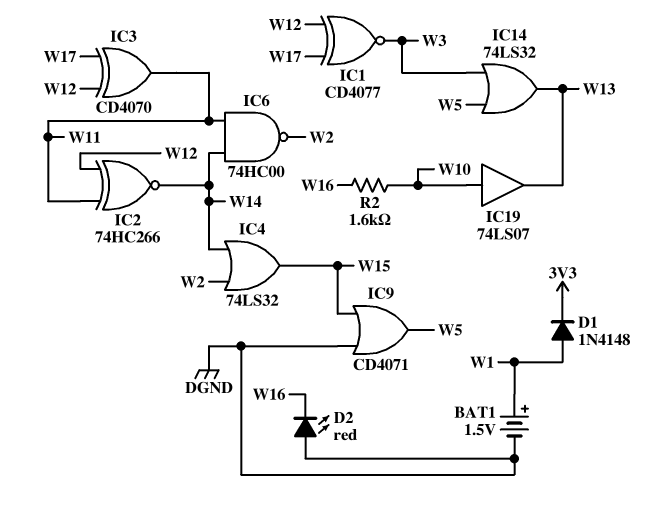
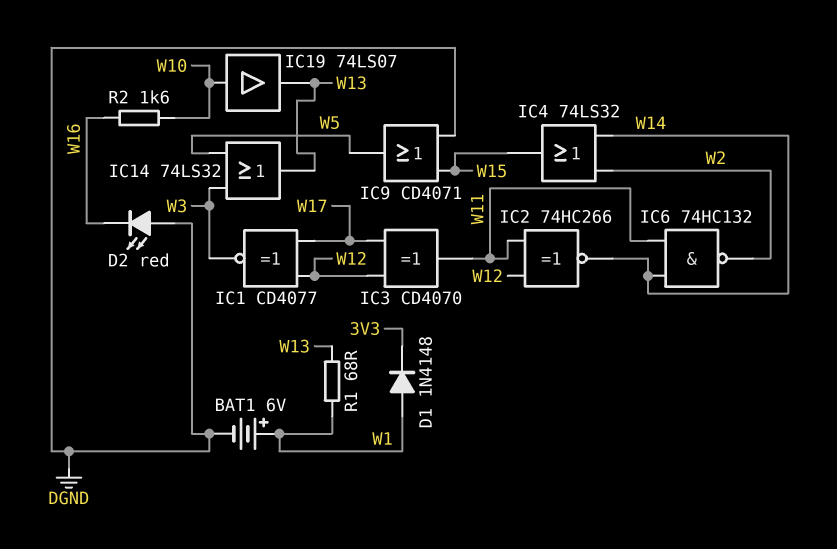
BAT1: 1.5V (plus W1, minus DGND) -> 6V (plus W1, minus DGND)
IC6: NAND 74HC00 (in W11, in W14, out W2) -> NAND 74HC132 (in W11, in W14, out W2)
R1: none -> 68 (W1, W13)

